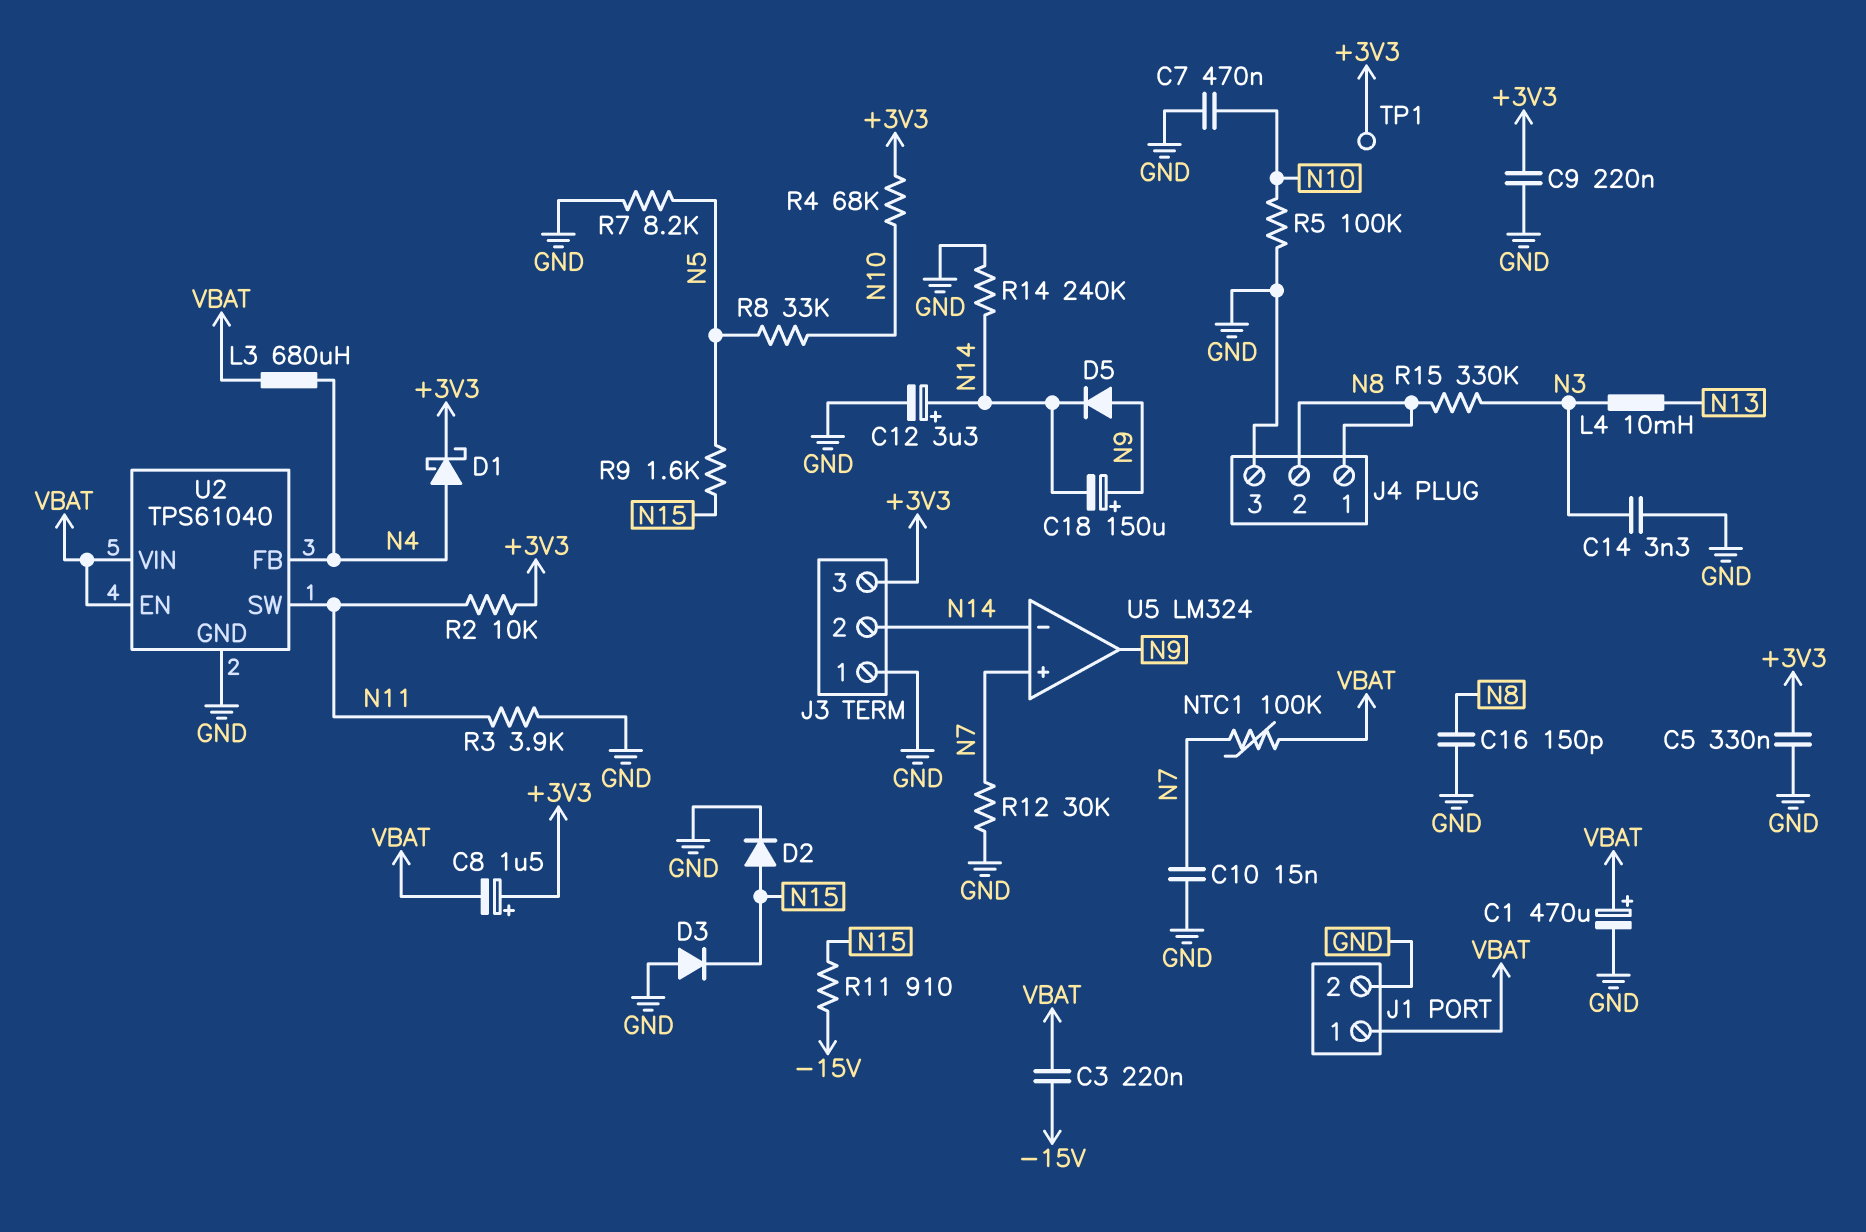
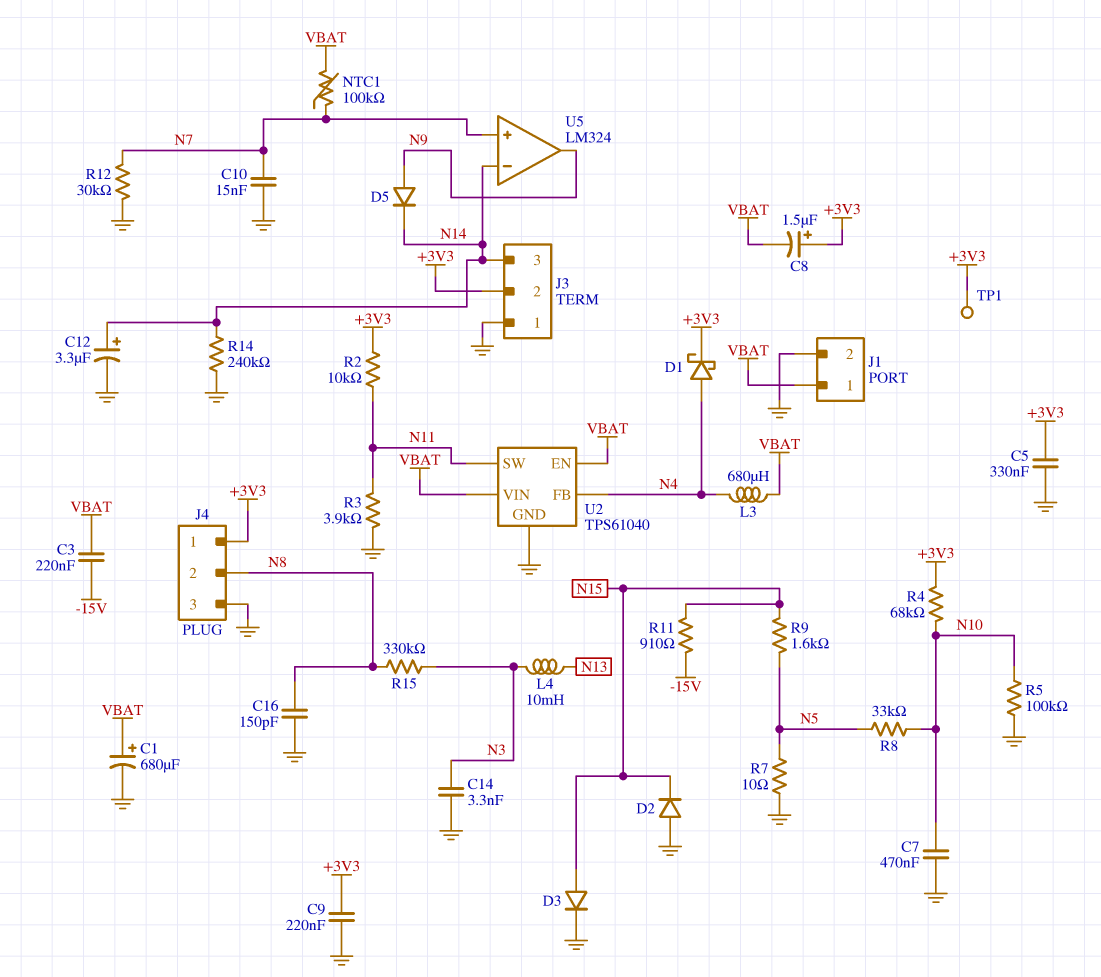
C1: 470uF (plus VBAT, minus GND) -> 680uF (plus VBAT, minus GND)
C18: 150uF (plus N9, minus N14) -> none
D2: diode (A N15, K GND) -> diode (A GND, K N15)
D3: diode (A GND, K N15) -> diode (A N15, K GND)
J3 pin 2: N14 -> +3V3
J3 pin 3: +3V3 -> N14
J4 pin 1: N8 -> +3V3
R7: 8.2k (GND, N5) -> 10 (GND, N5)

